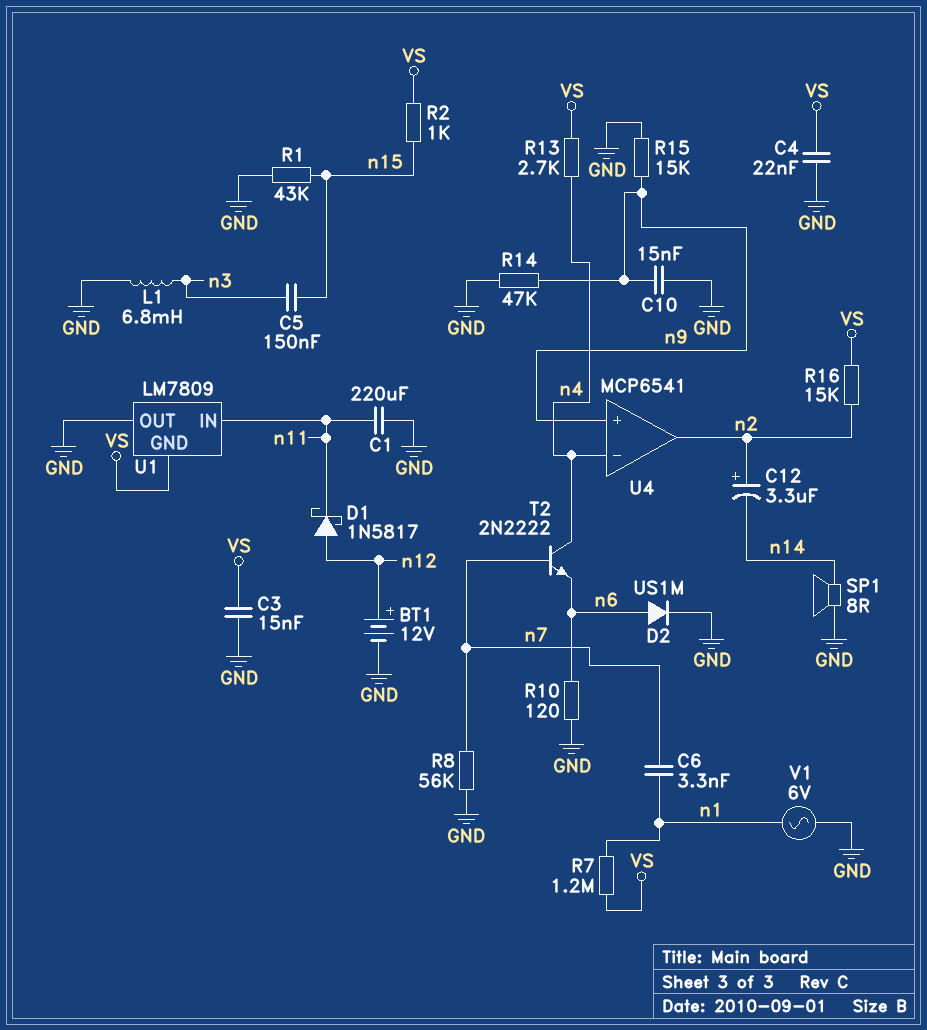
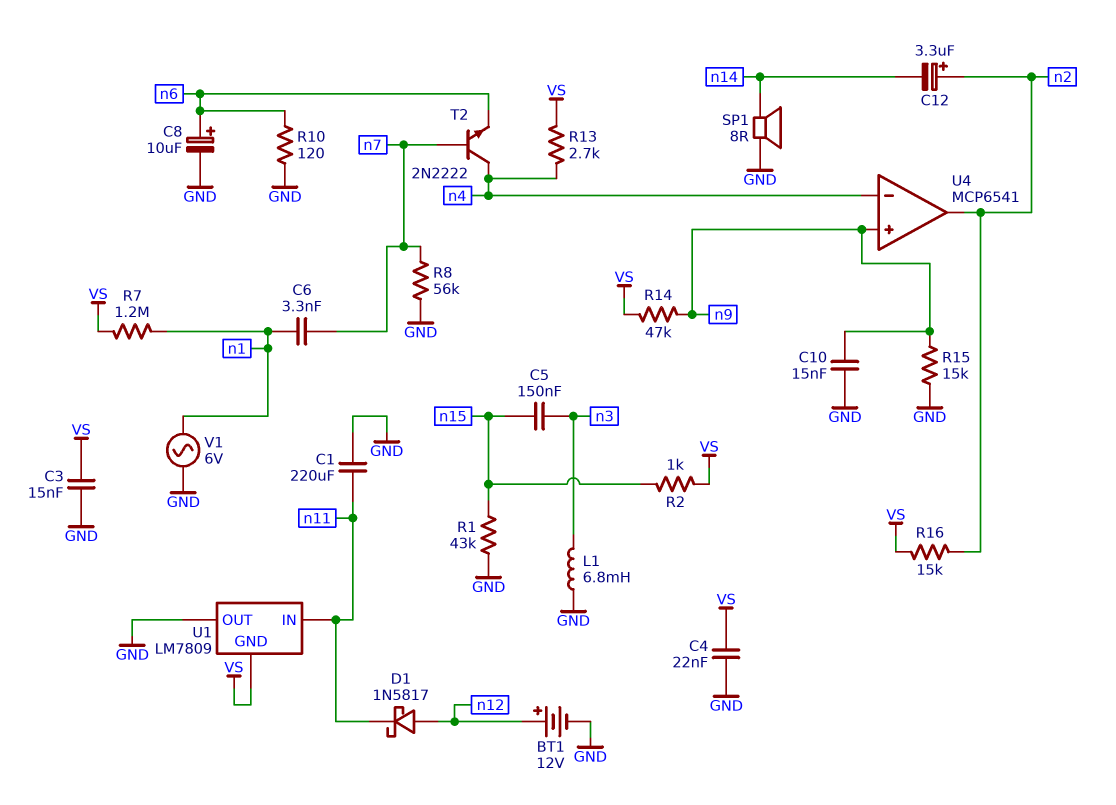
C8: none -> 10uF (plus n6, minus GND)
D2: diode US1M (A n6, K GND) -> none
R14: 47k (GND, n9) -> 47k (VS, n9)

